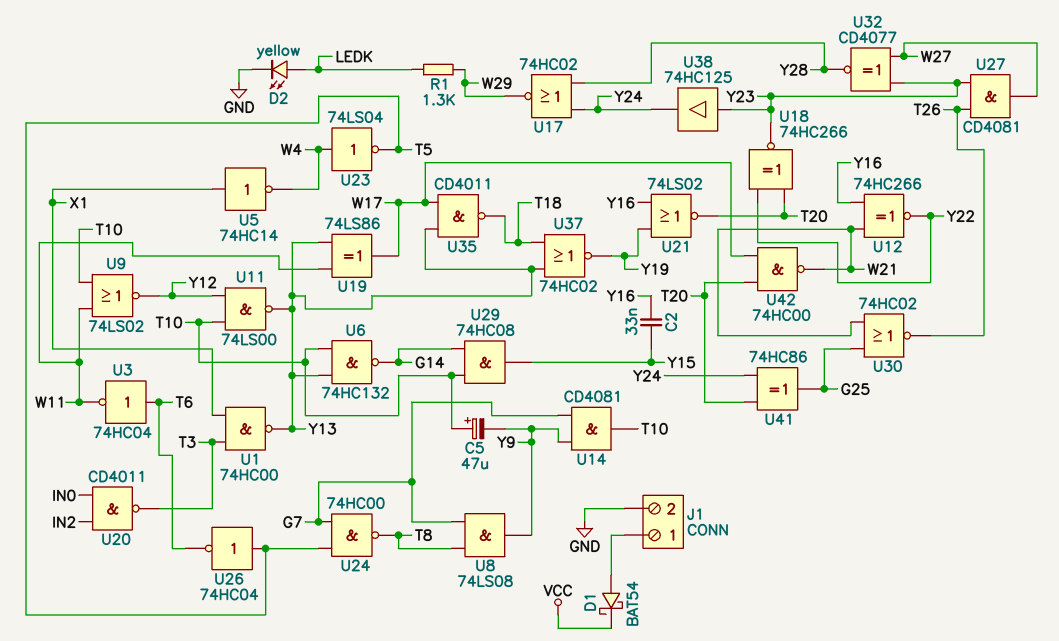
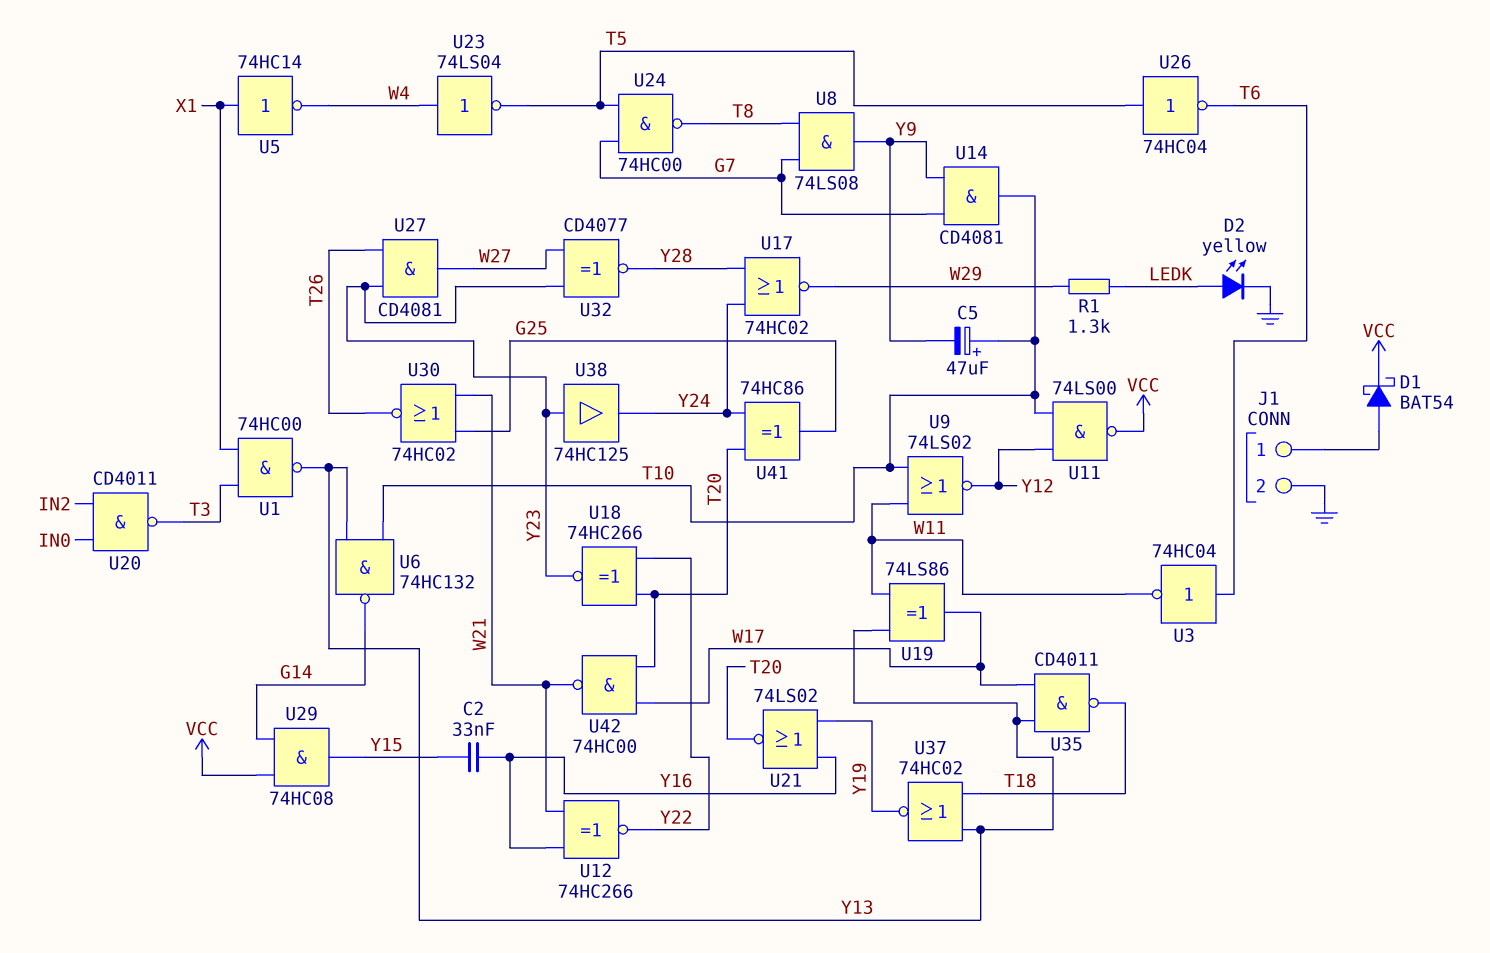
U11: NAND 74LS00 (in T10, in Y12, out Y13) -> NAND 74LS00 (in T10, in Y12, out VCC)
U29: AND 74HC08 (in G14, in T10, out Y15) -> AND 74HC08 (in G14, in VCC, out Y15)

